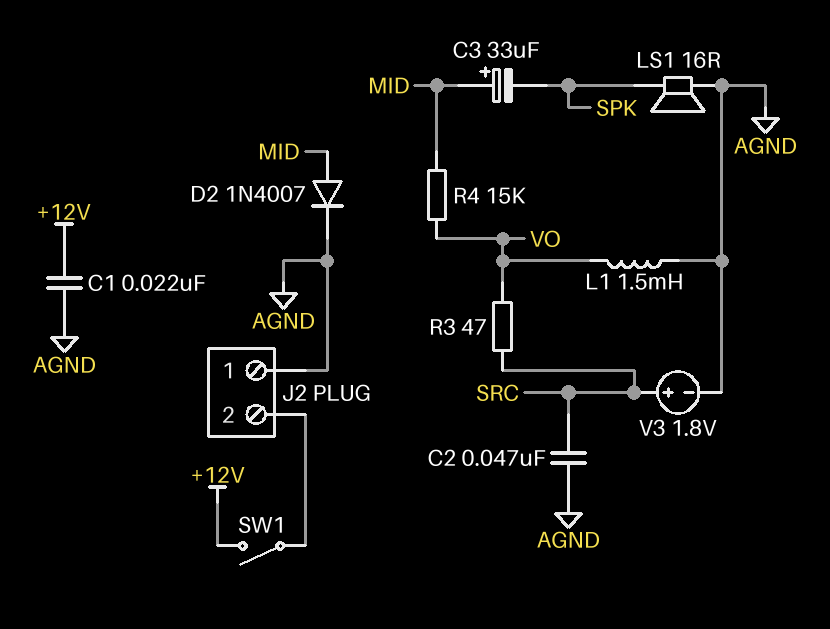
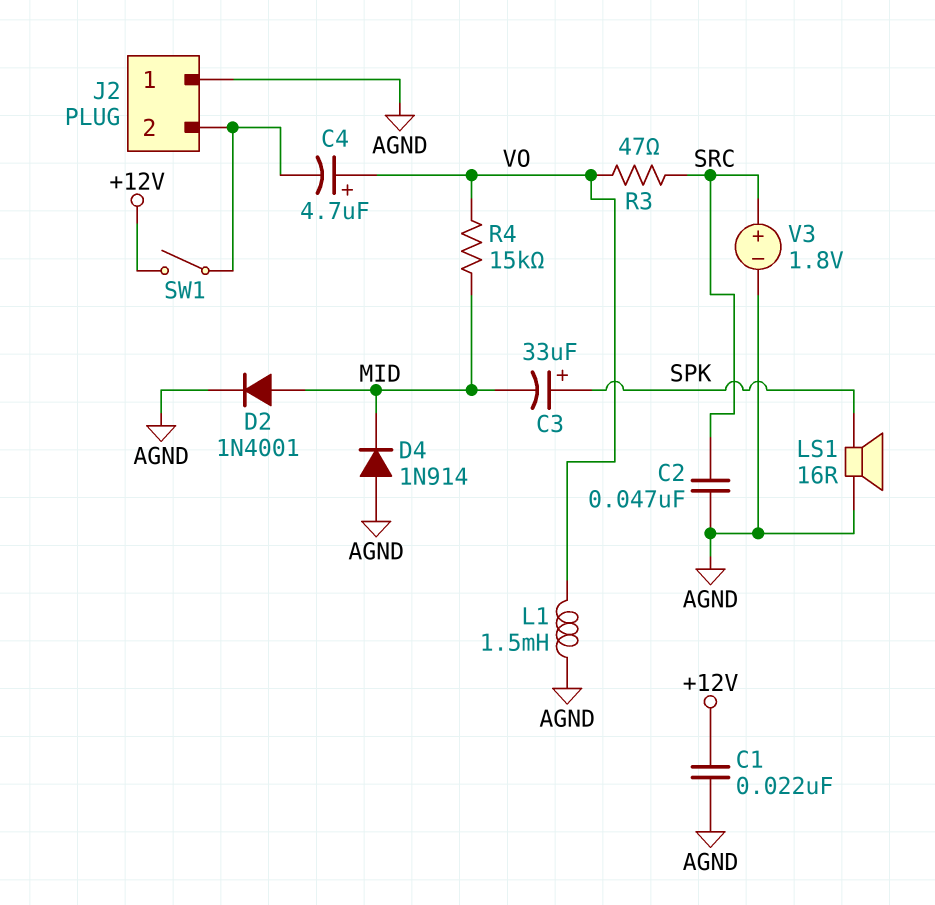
C3: 33uF (plus MID, minus SPK) -> 33uF (plus SPK, minus MID)
C4: none -> 4.7uF (plus VO, minus J2/2)
D2: diode 1N4007 (A MID, K AGND) -> diode 1N4001 (A MID, K AGND)
D4: none -> diode 1N914 (A AGND, K MID)

